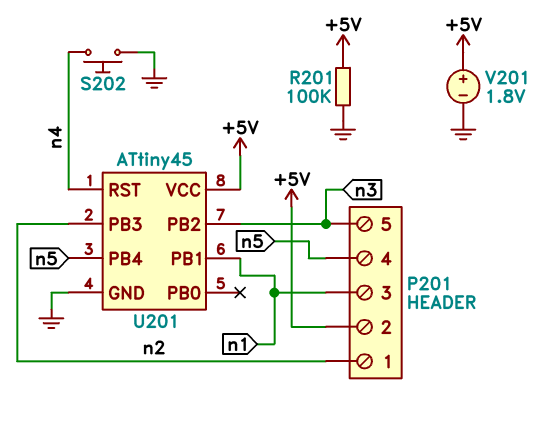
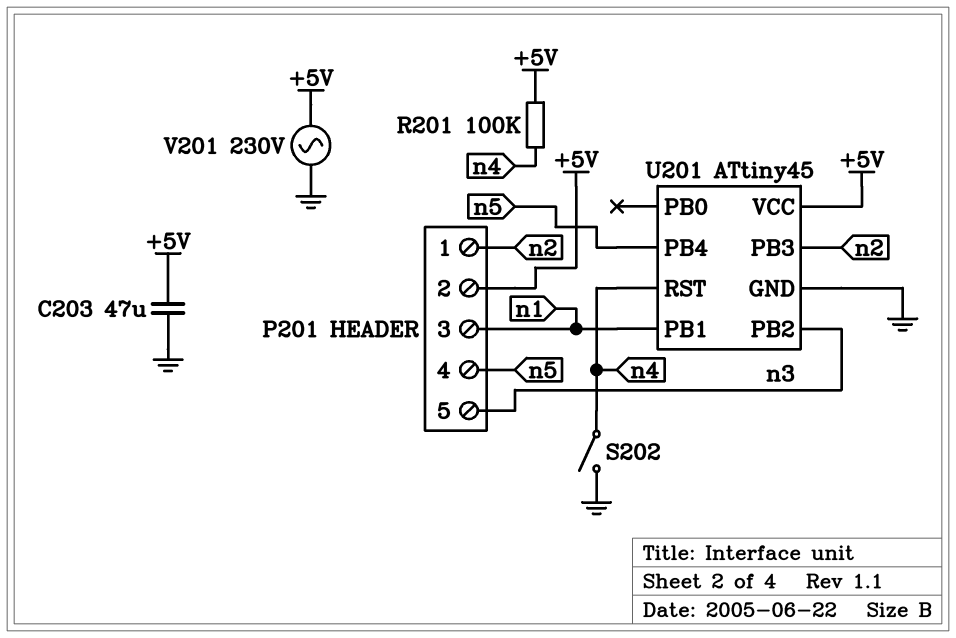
C203: none -> 47uF (+5V, GND)
R201: 100k (+5V, GND) -> 100k (+5V, n4)
S202: button (GND, n4) -> switch (GND, n4)
V201: 1.8V (plus +5V, minus GND) -> AC 230V (+5V, GND)

